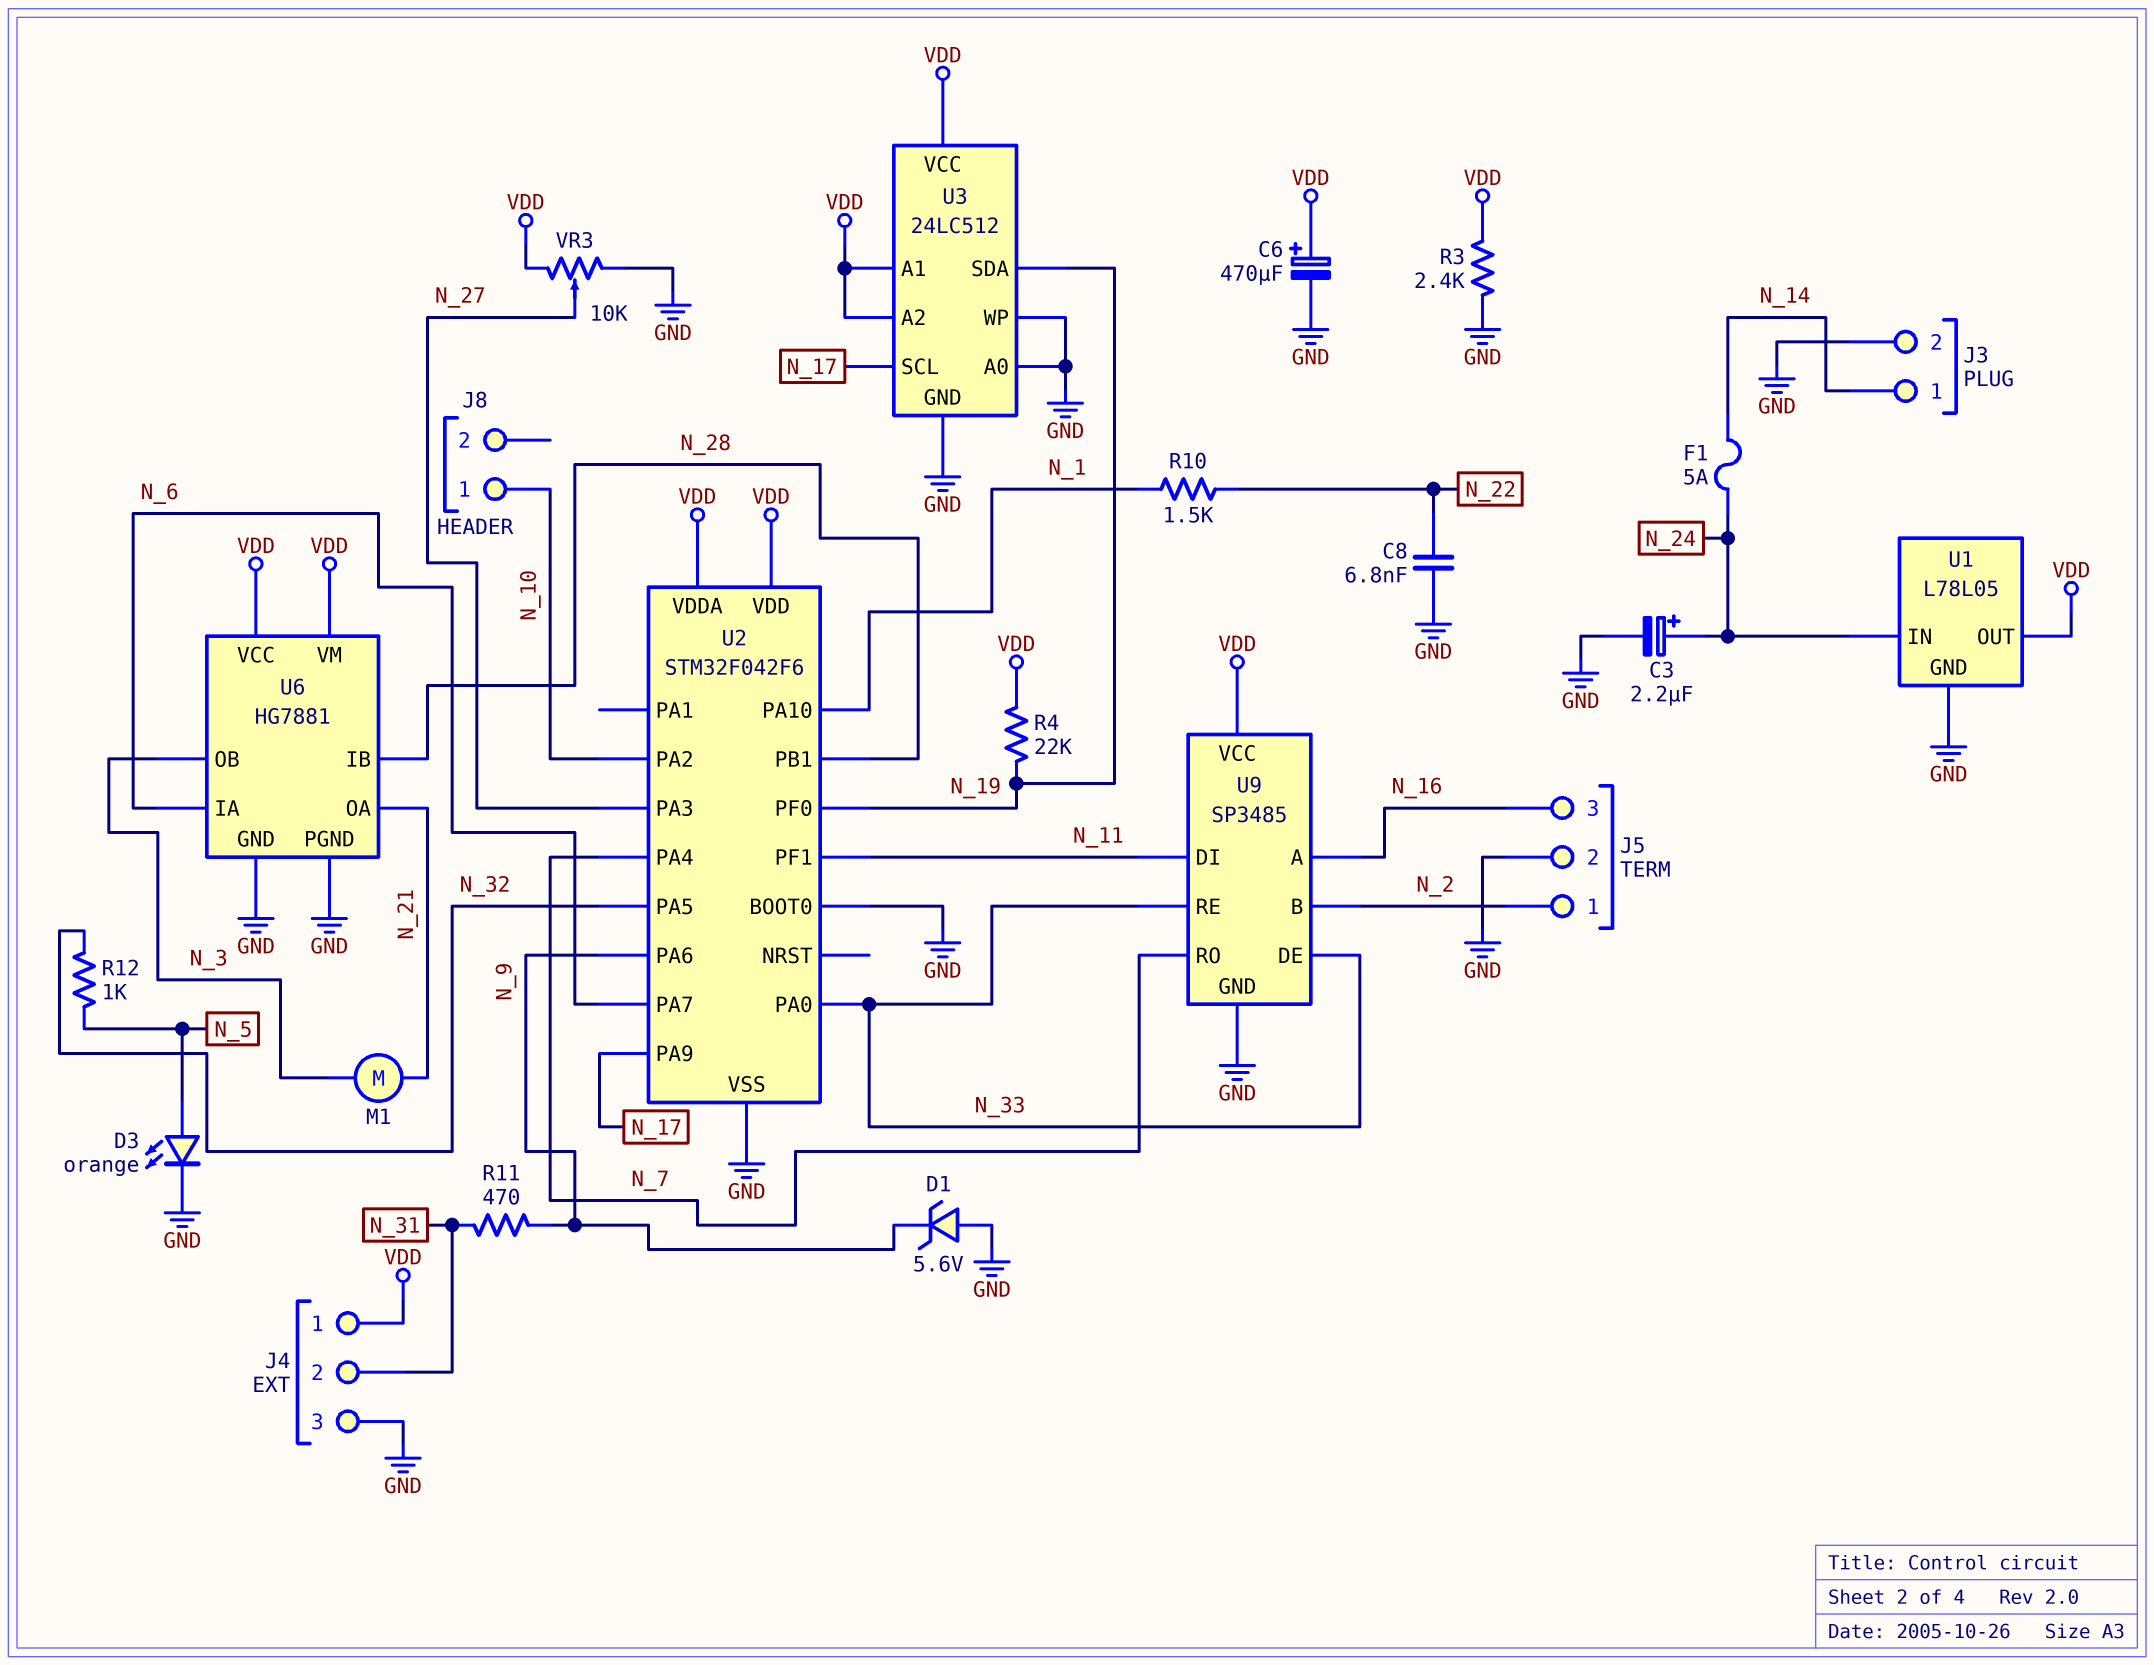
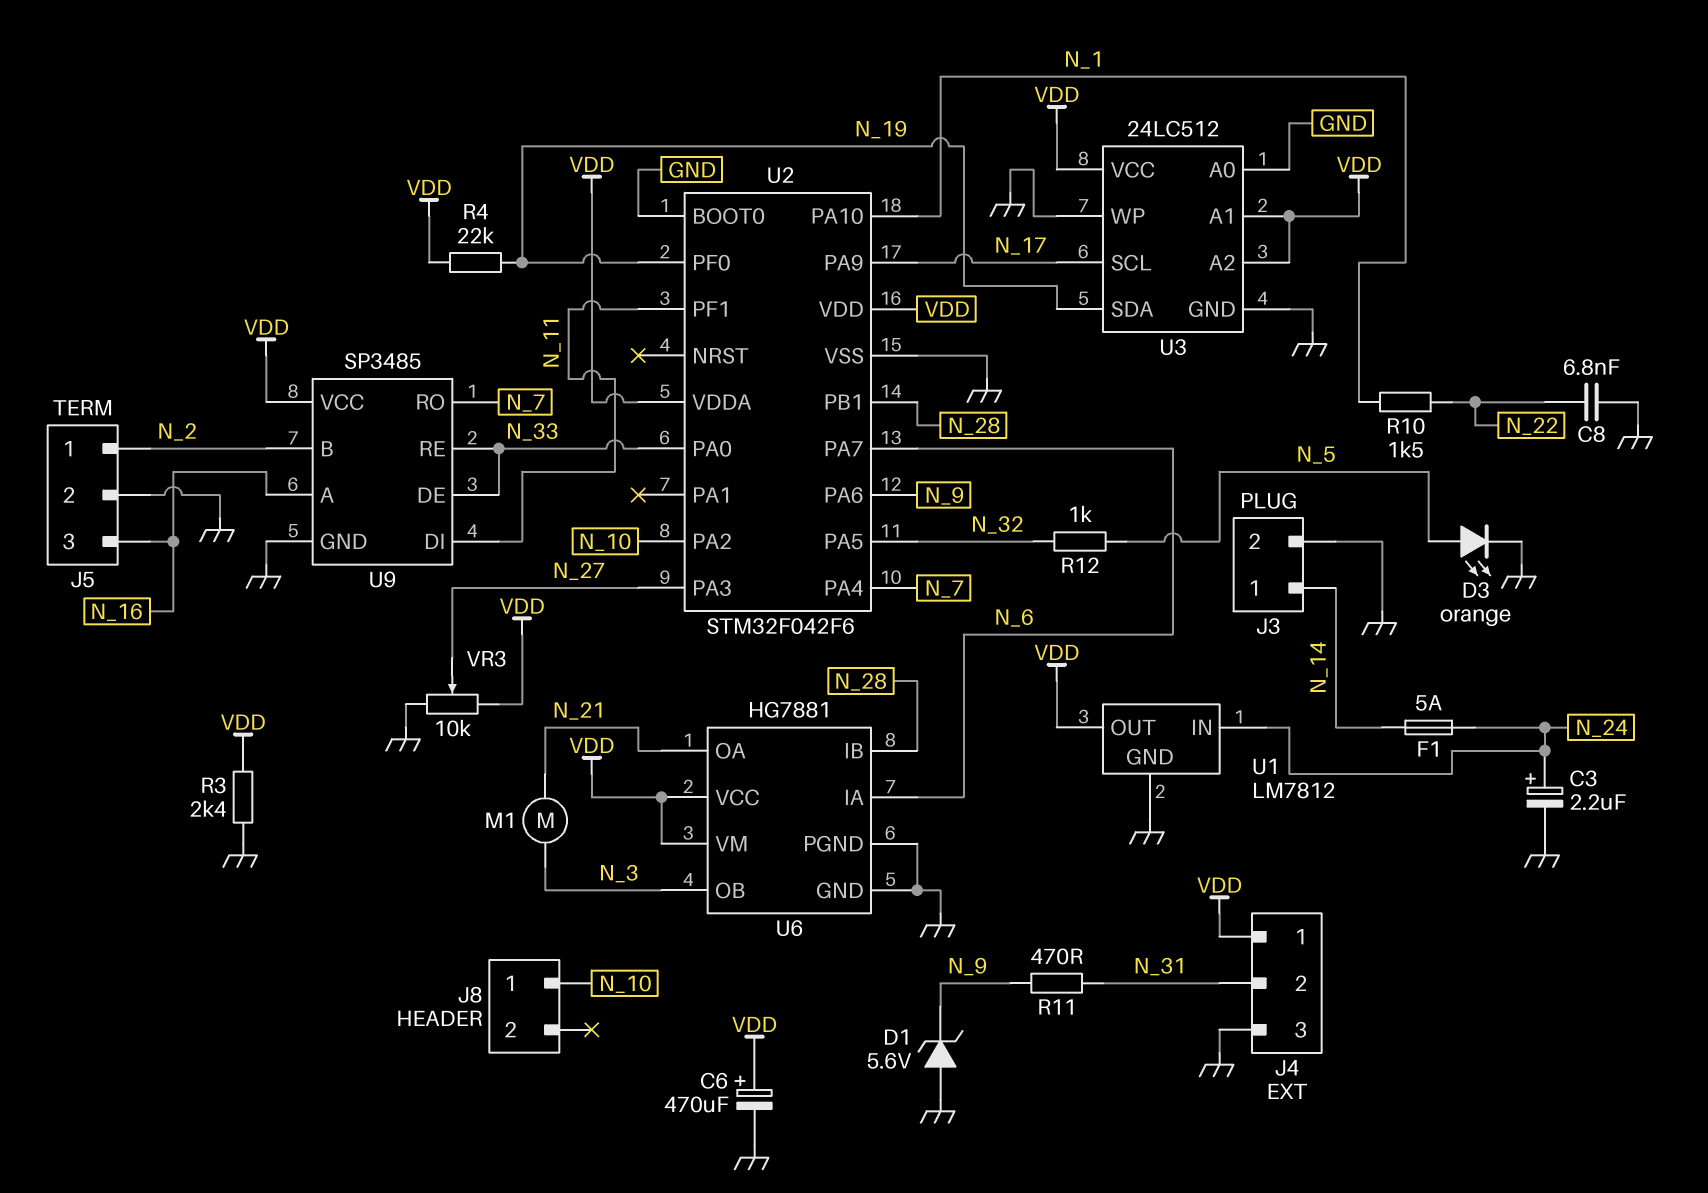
U1: L78L05 -> LM7812

